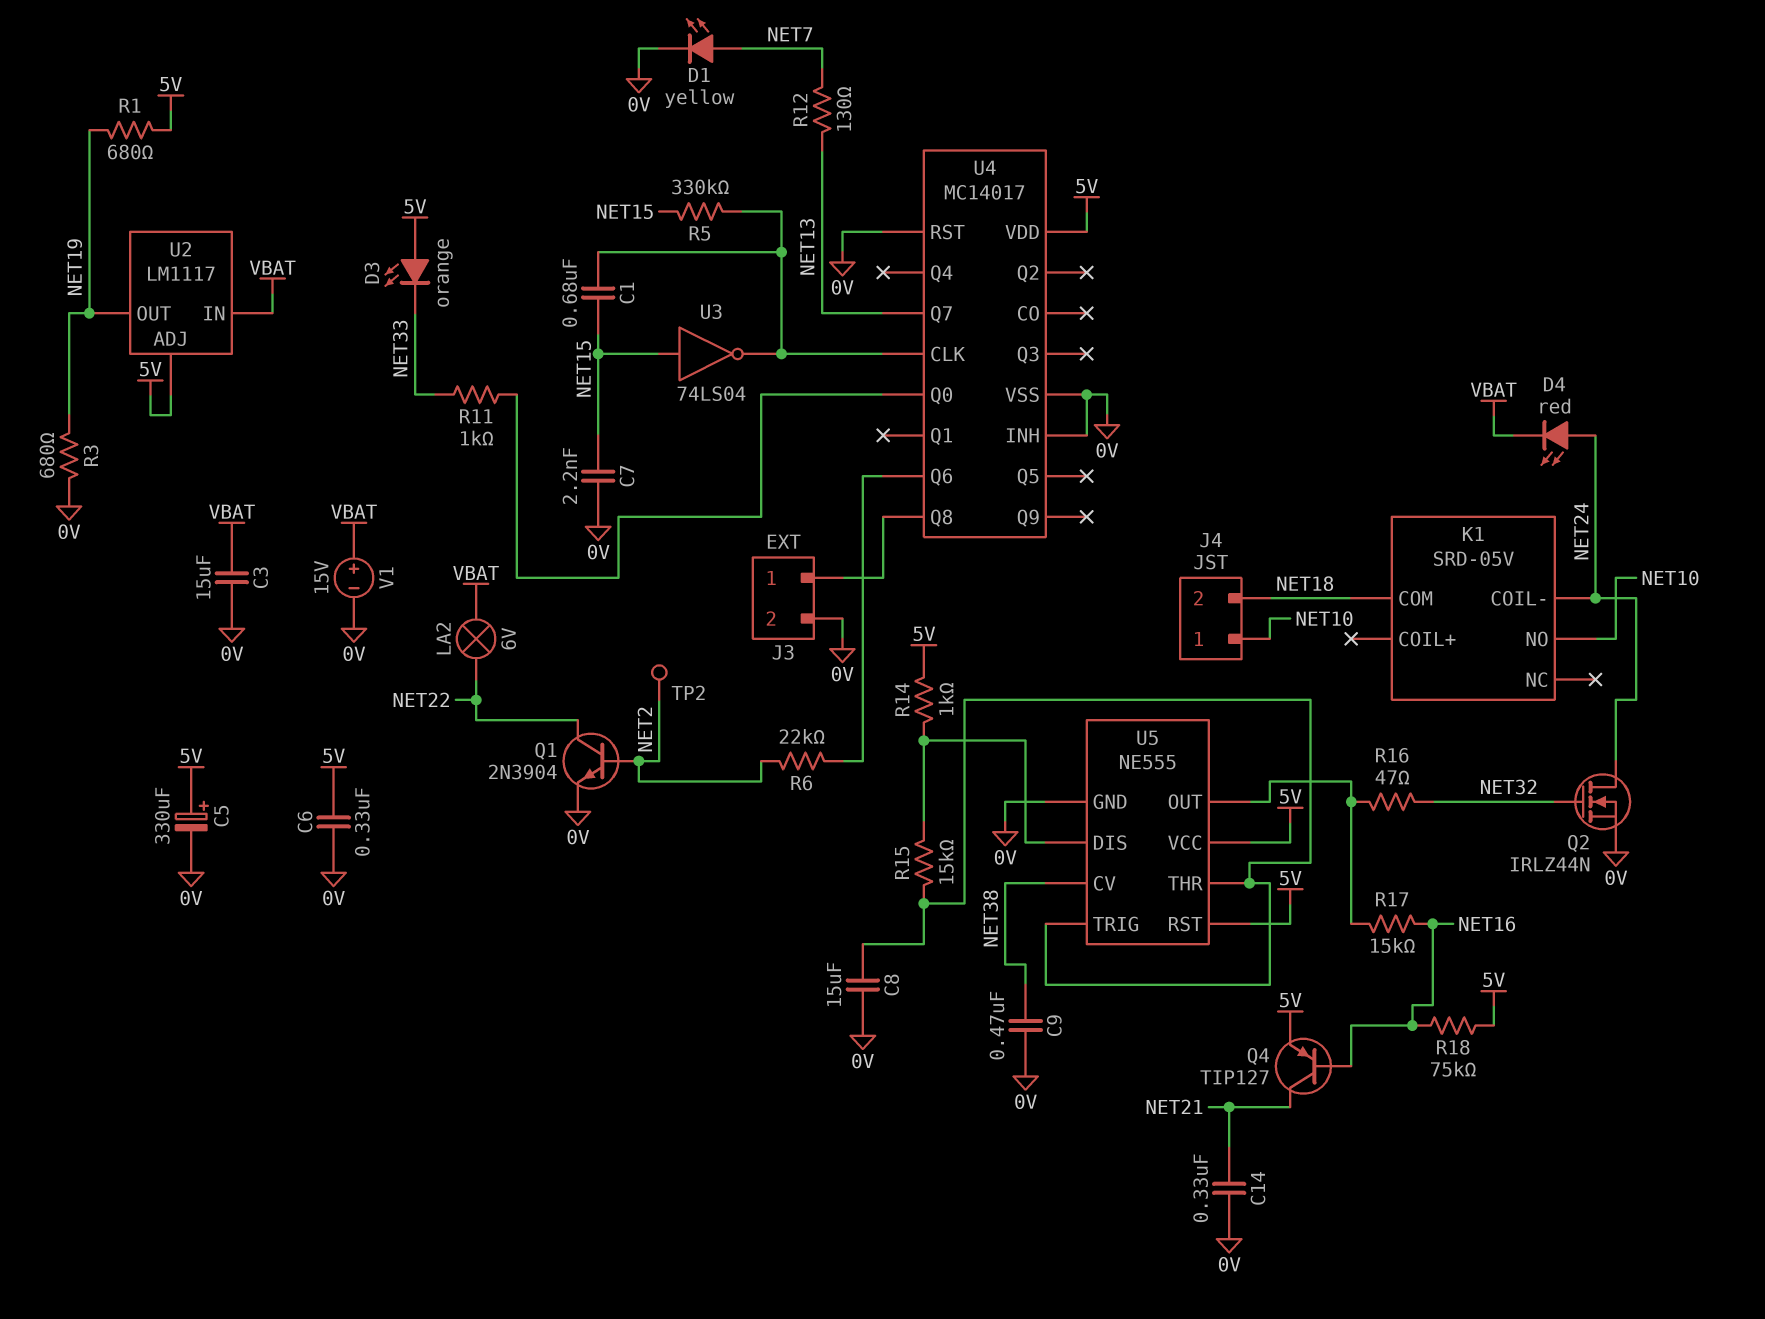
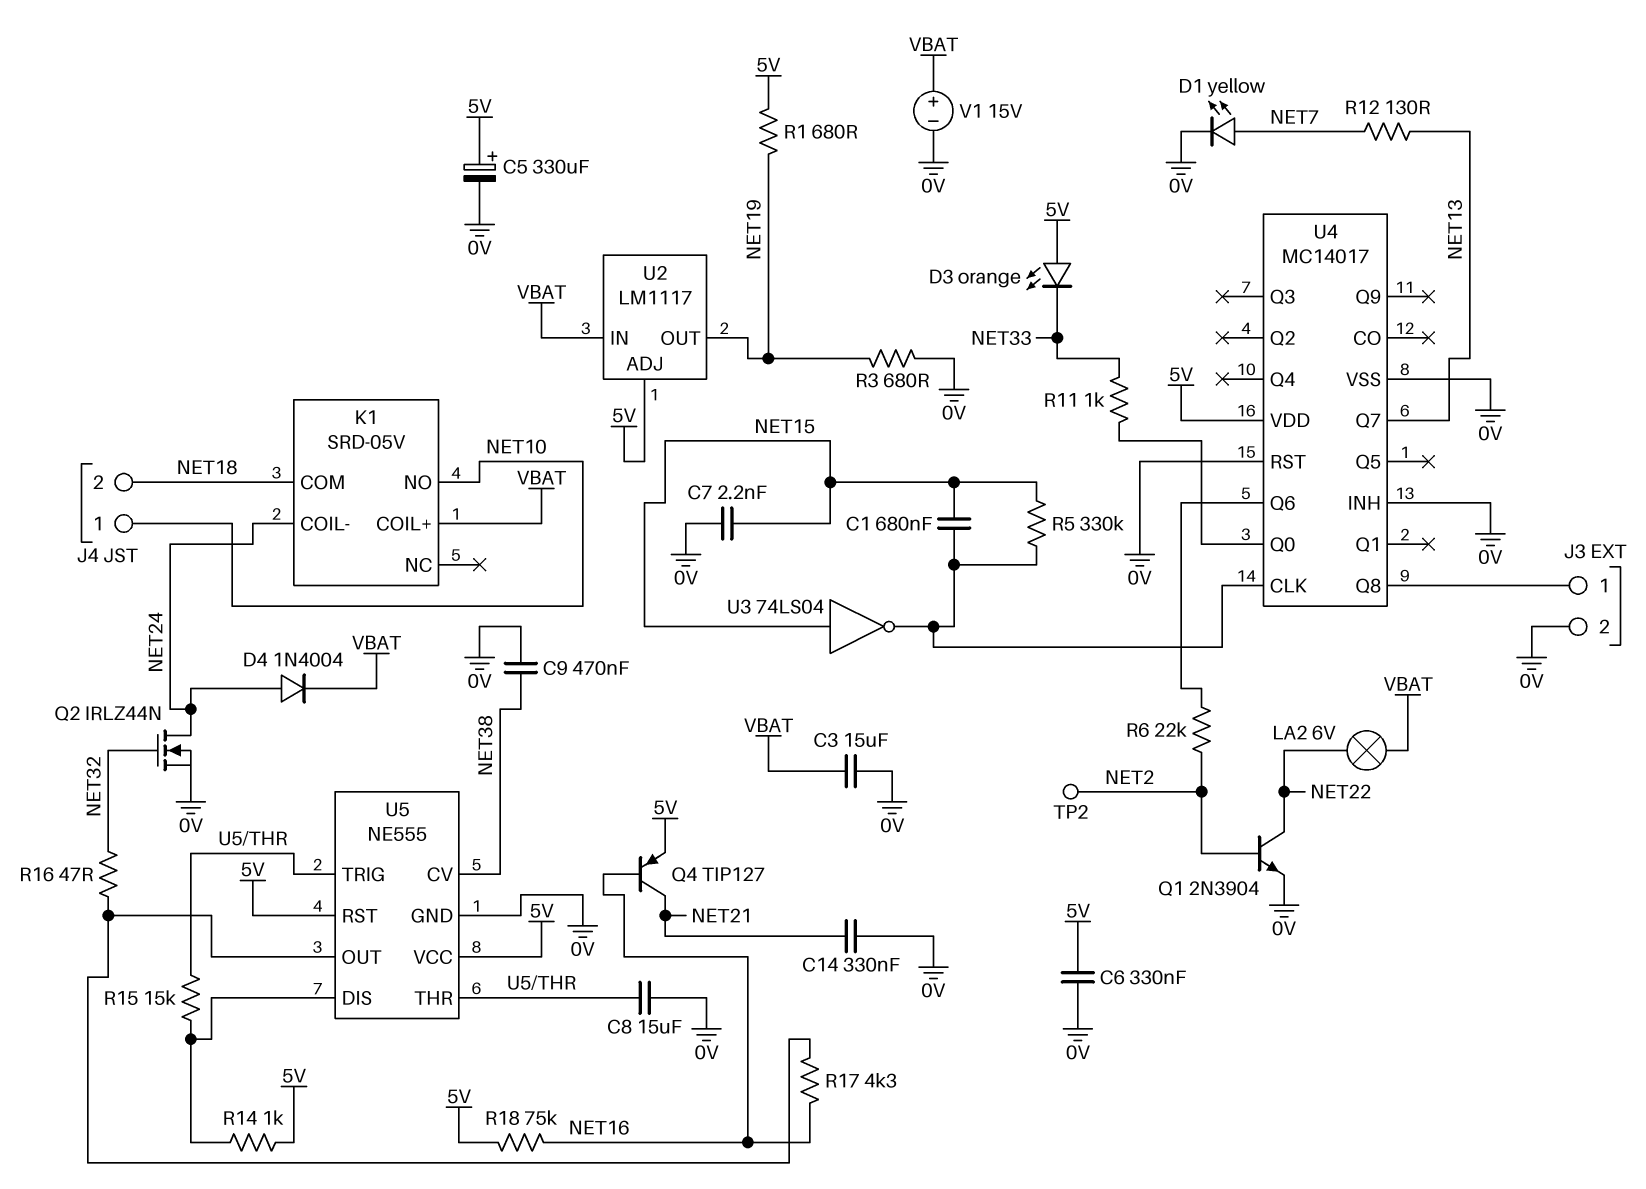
D4: LED red (A NET24, K VBAT) -> diode 1N4004 (A NET24, K VBAT)
K1 pin COIL+: none -> VBAT
R17: 15k (NET16, U5/OUT) -> 4.3k (NET16, U5/OUT)

